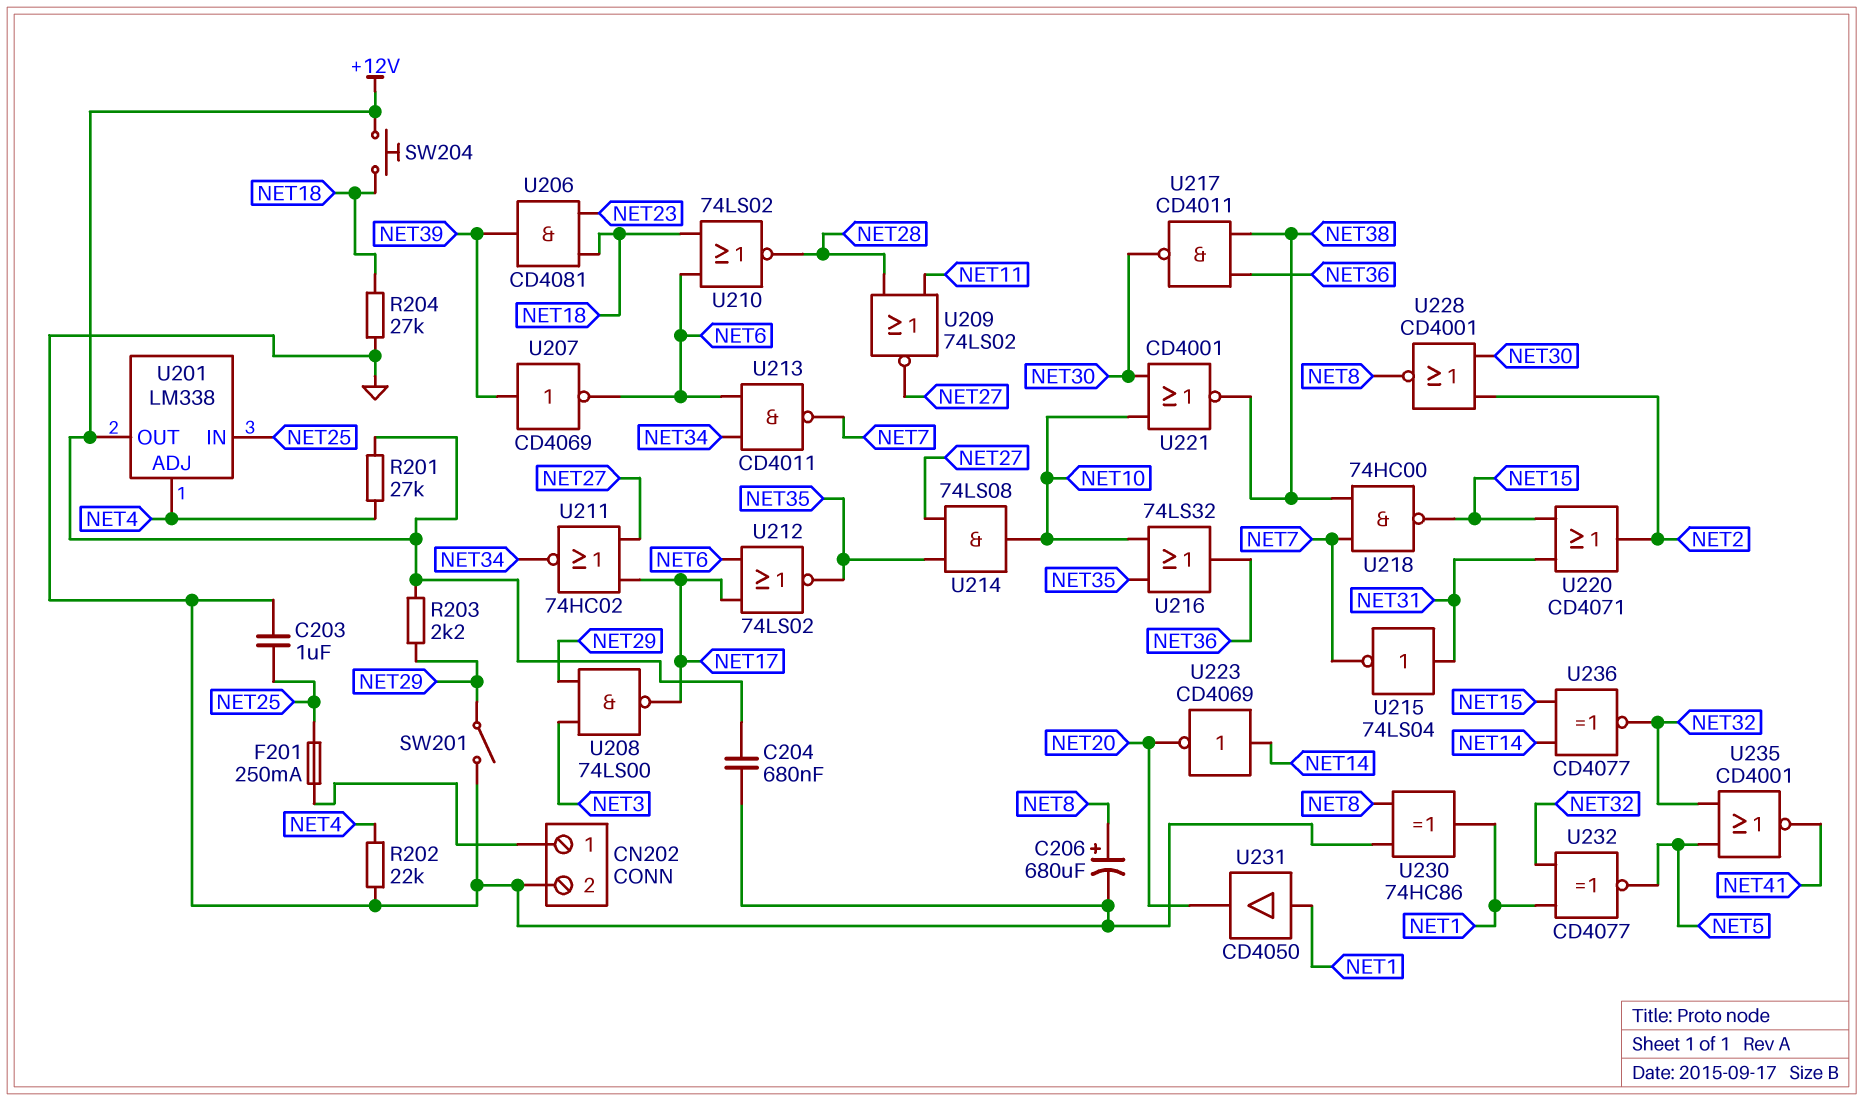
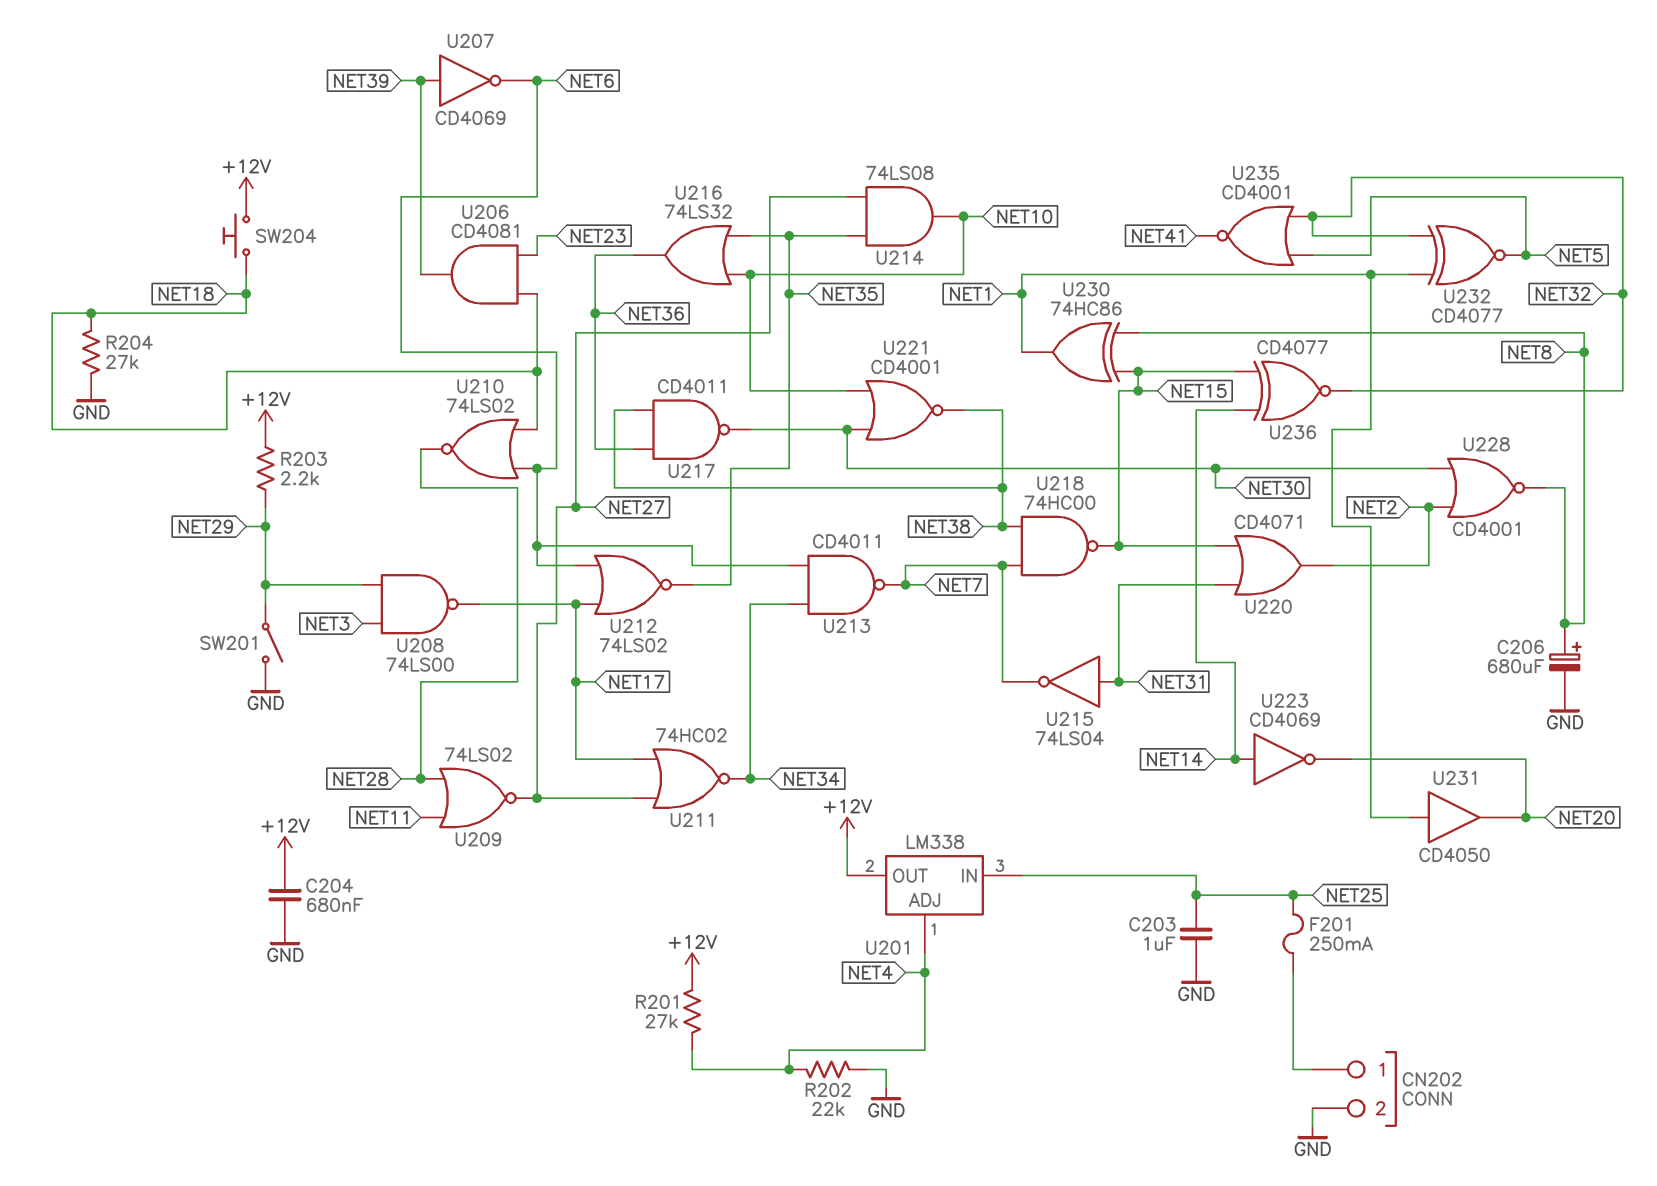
U230: XOR 74HC86 (in GND, in NET8, out NET1) -> XOR 74HC86 (in NET8, in NET15, out NET1)

